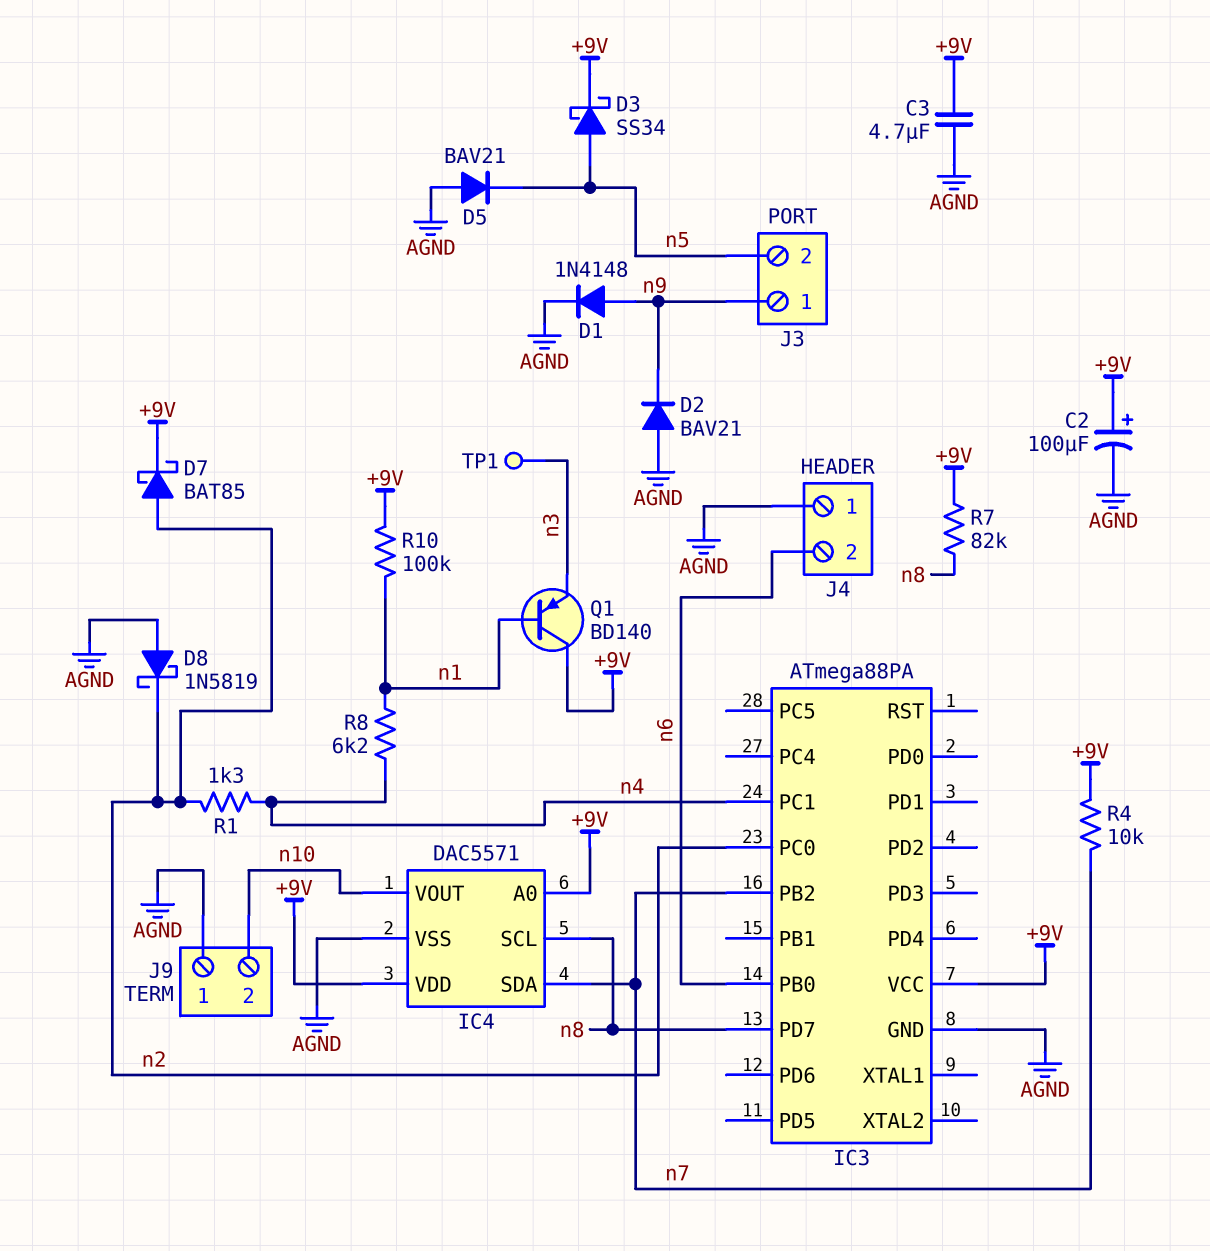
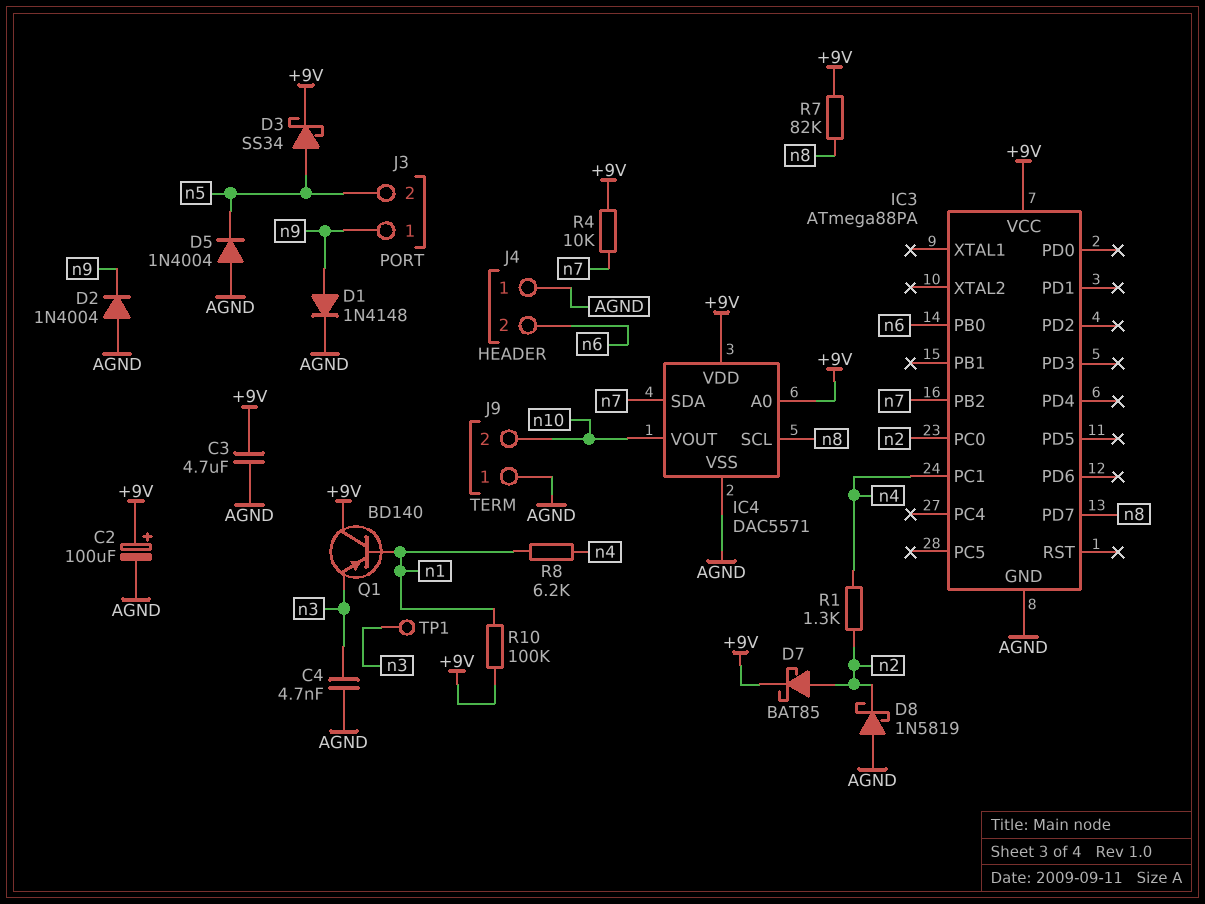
C4: none -> 4.7nF (AGND, n3)
D2: diode BAV21 (A AGND, K n9) -> diode 1N4004 (A AGND, K n9)
D5: diode BAV21 (A AGND, K n5) -> diode 1N4004 (A AGND, K n5)

